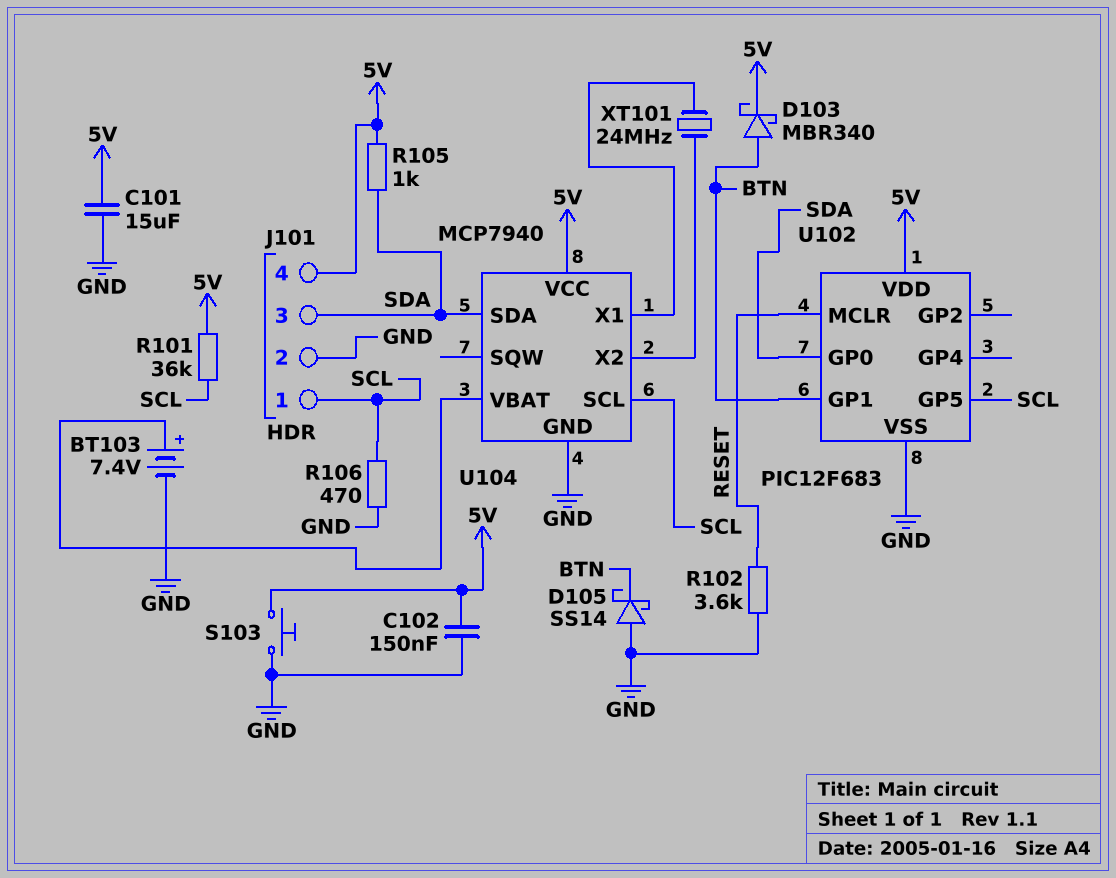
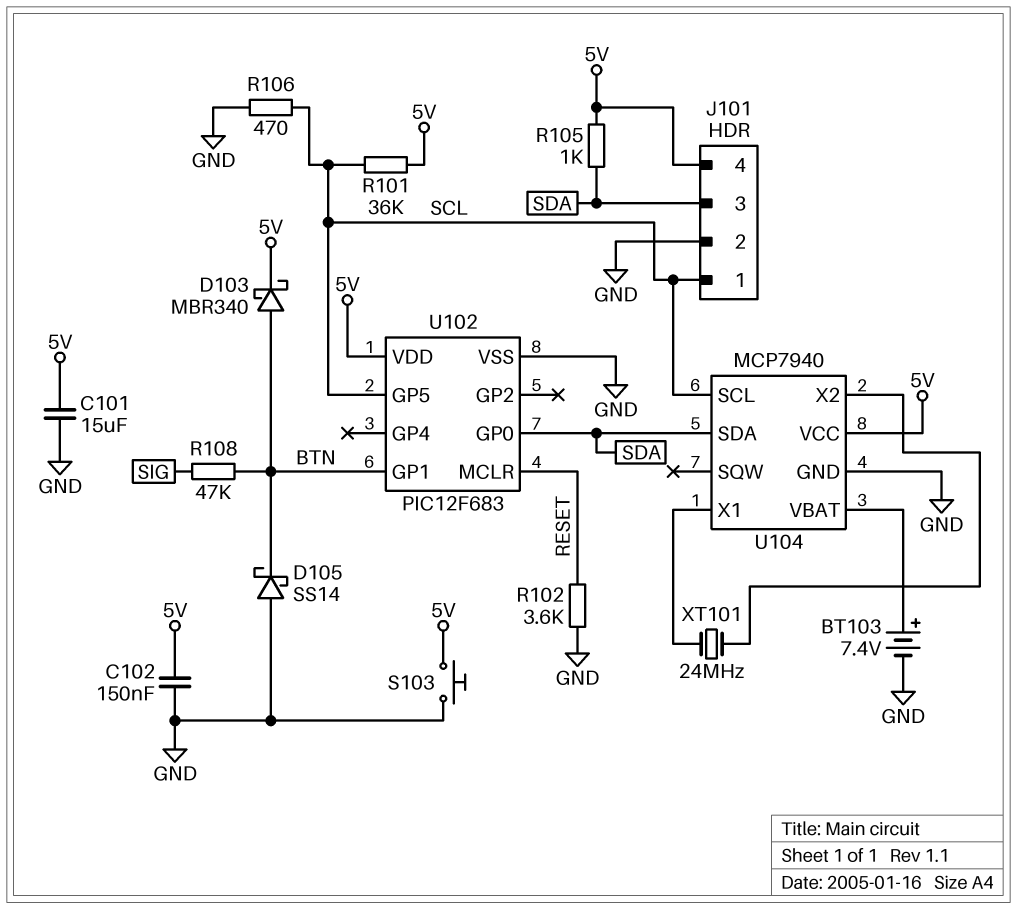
R108: none -> 47k (BTN, SIG)

